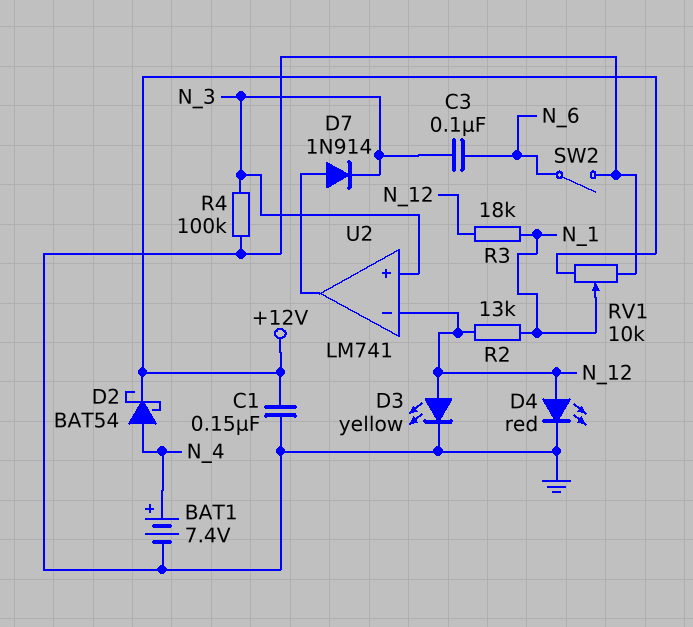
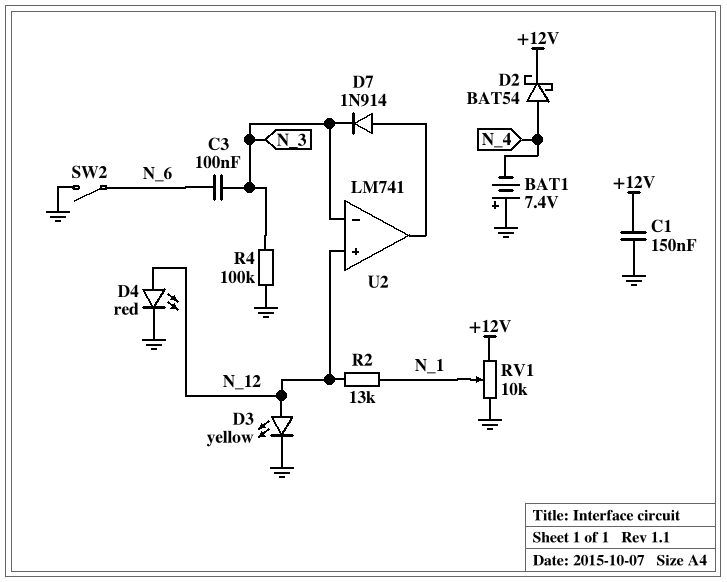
BAT1: 7.4V (plus N_4, minus GND) -> 7.4V (plus GND, minus N_4)
R3: 18k (N_1, N_12) -> none
U2 pin in+: N_3 -> N_12
U2 pin in-: N_12 -> N_3

